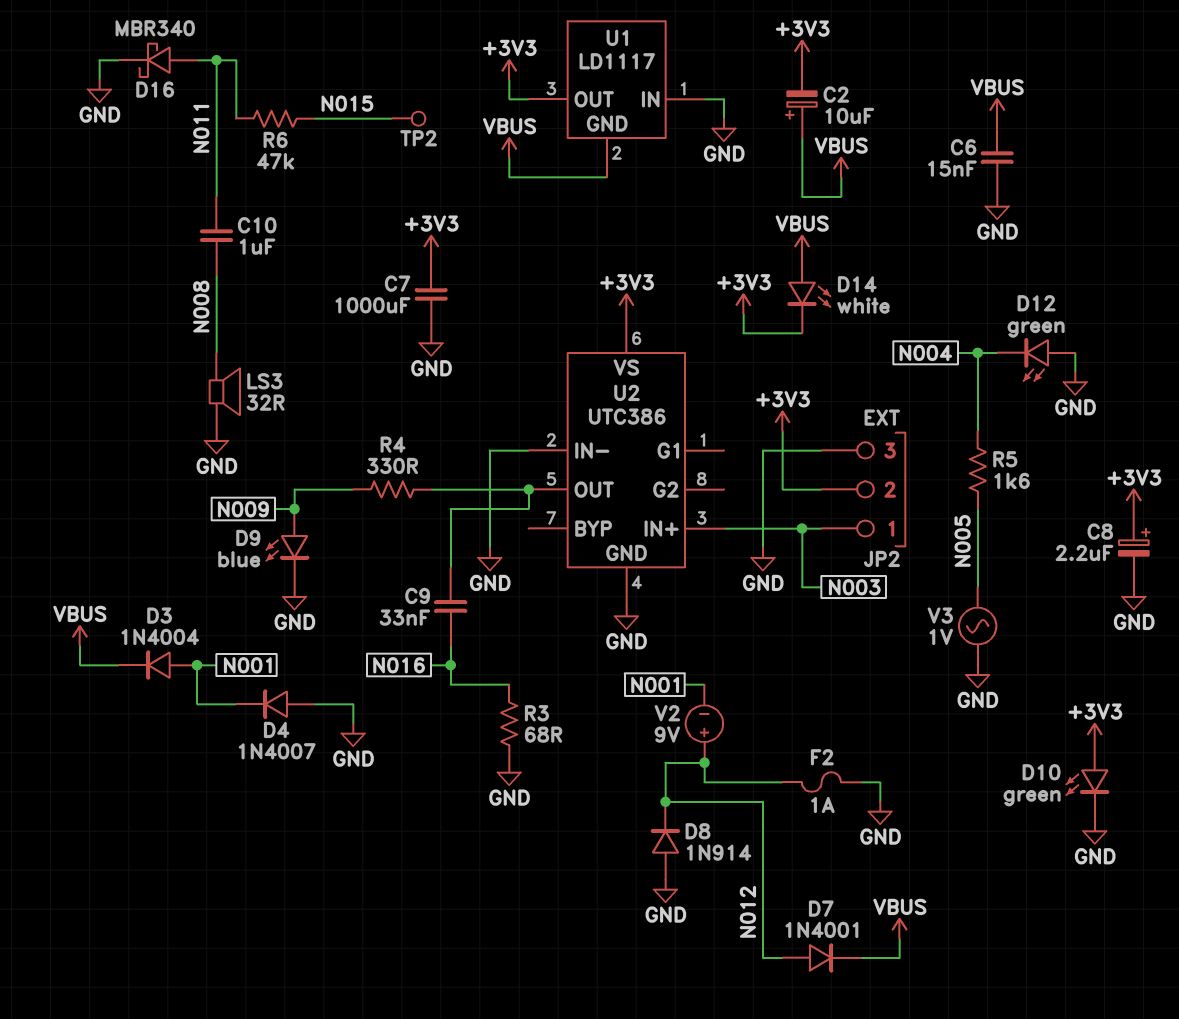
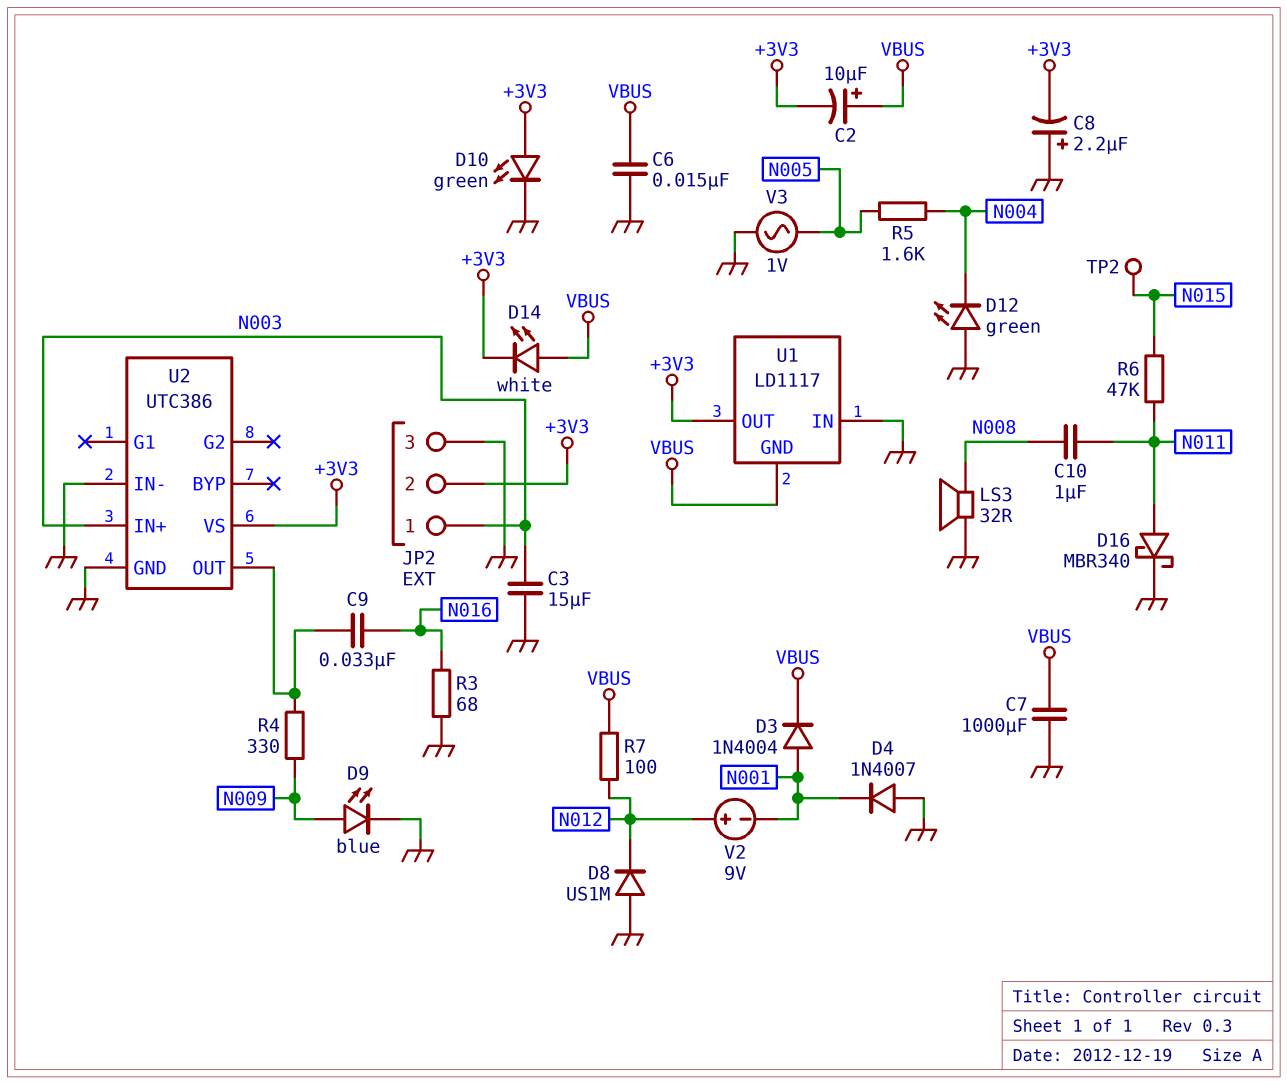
C3: none -> 15uF (GND, N003)
C7: 1000uF (+3V3, GND) -> 1000uF (GND, VBUS)
C8: 2.2uF (plus +3V3, minus GND) -> 2.2uF (plus GND, minus +3V3)
D7: diode 1N4001 (A N012, K VBUS) -> none
D8: diode 1N914 (A GND, K N012) -> diode US1M (A GND, K N012)
F2: 1A (GND, N012) -> none
R7: none -> 100 (N012, VBUS)

